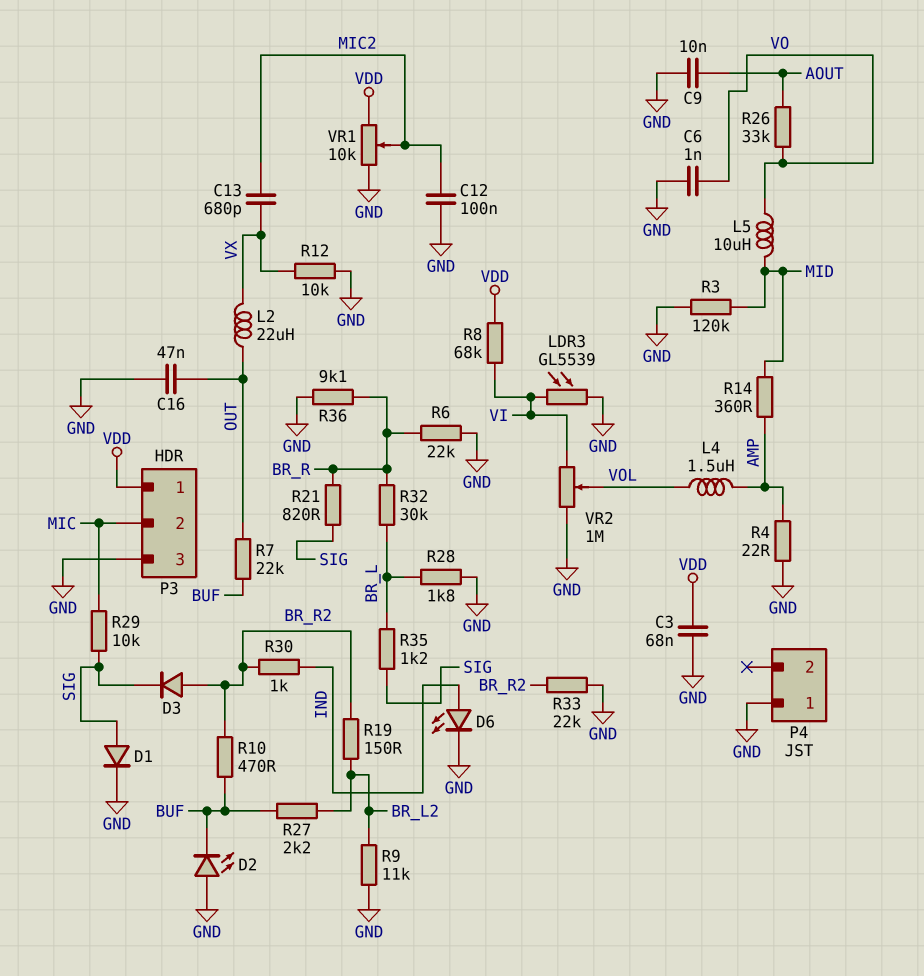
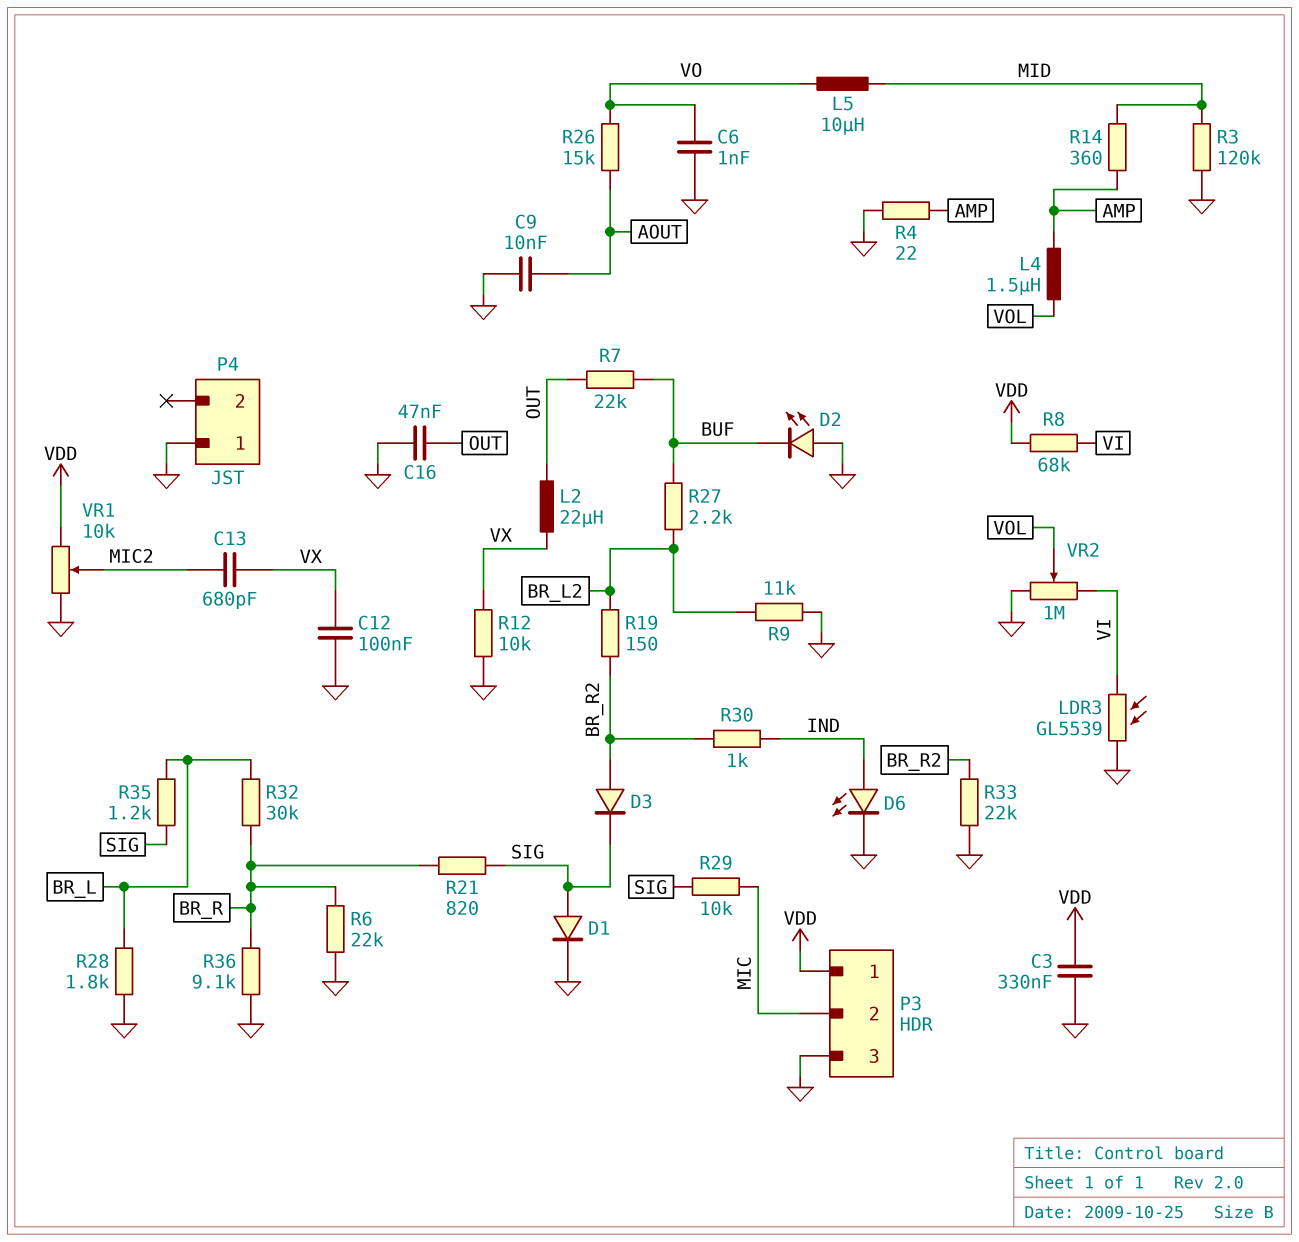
C3: 68nF (GND, VDD) -> 330nF (GND, VDD)
C12: 100nF (GND, MIC2) -> 100nF (GND, VX)
R10: 470 (BR_R2, BUF) -> none
R26: 33k (AOUT, VO) -> 15k (AOUT, VO)

